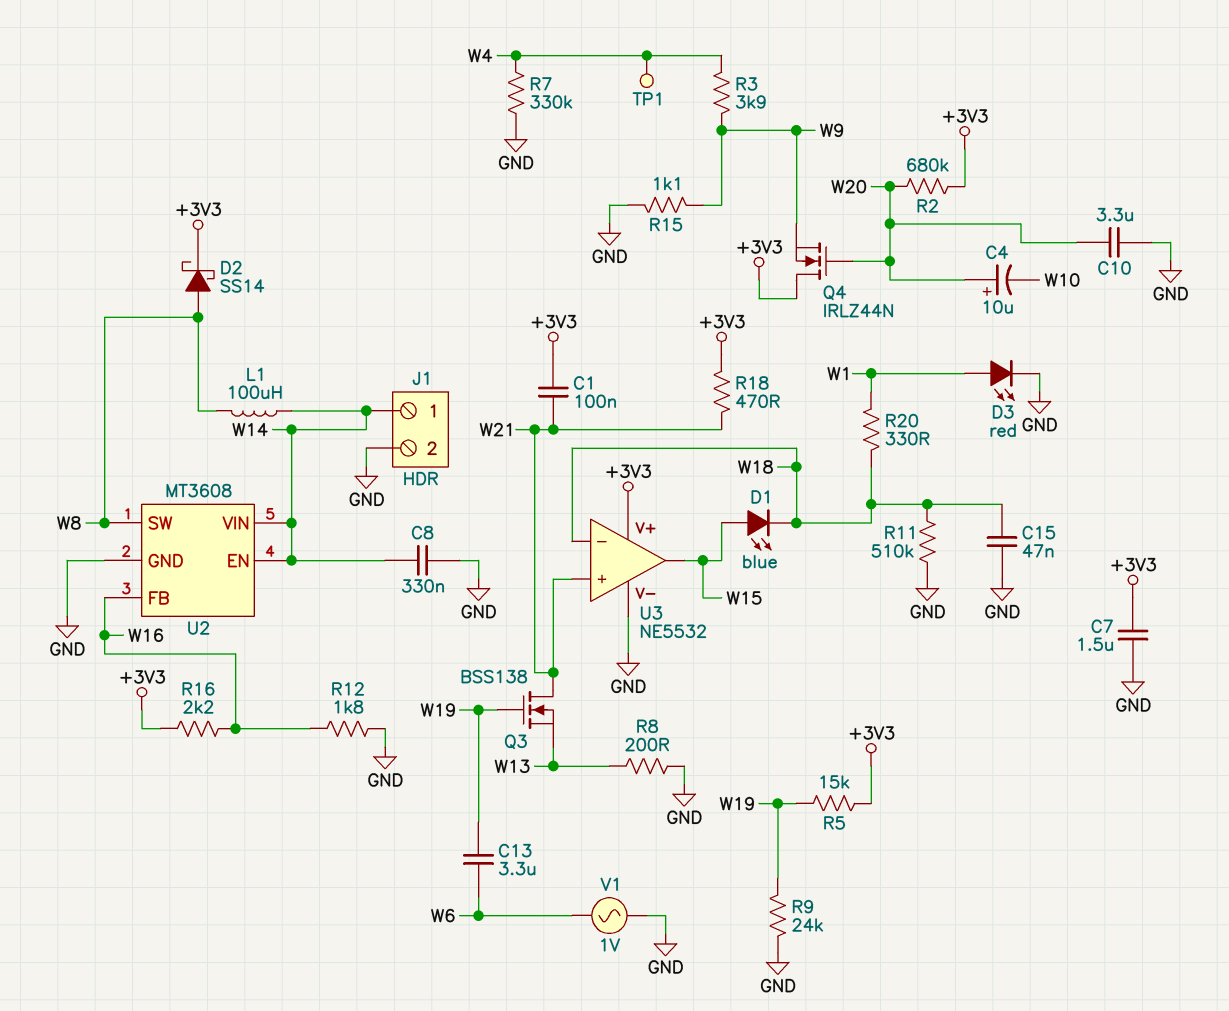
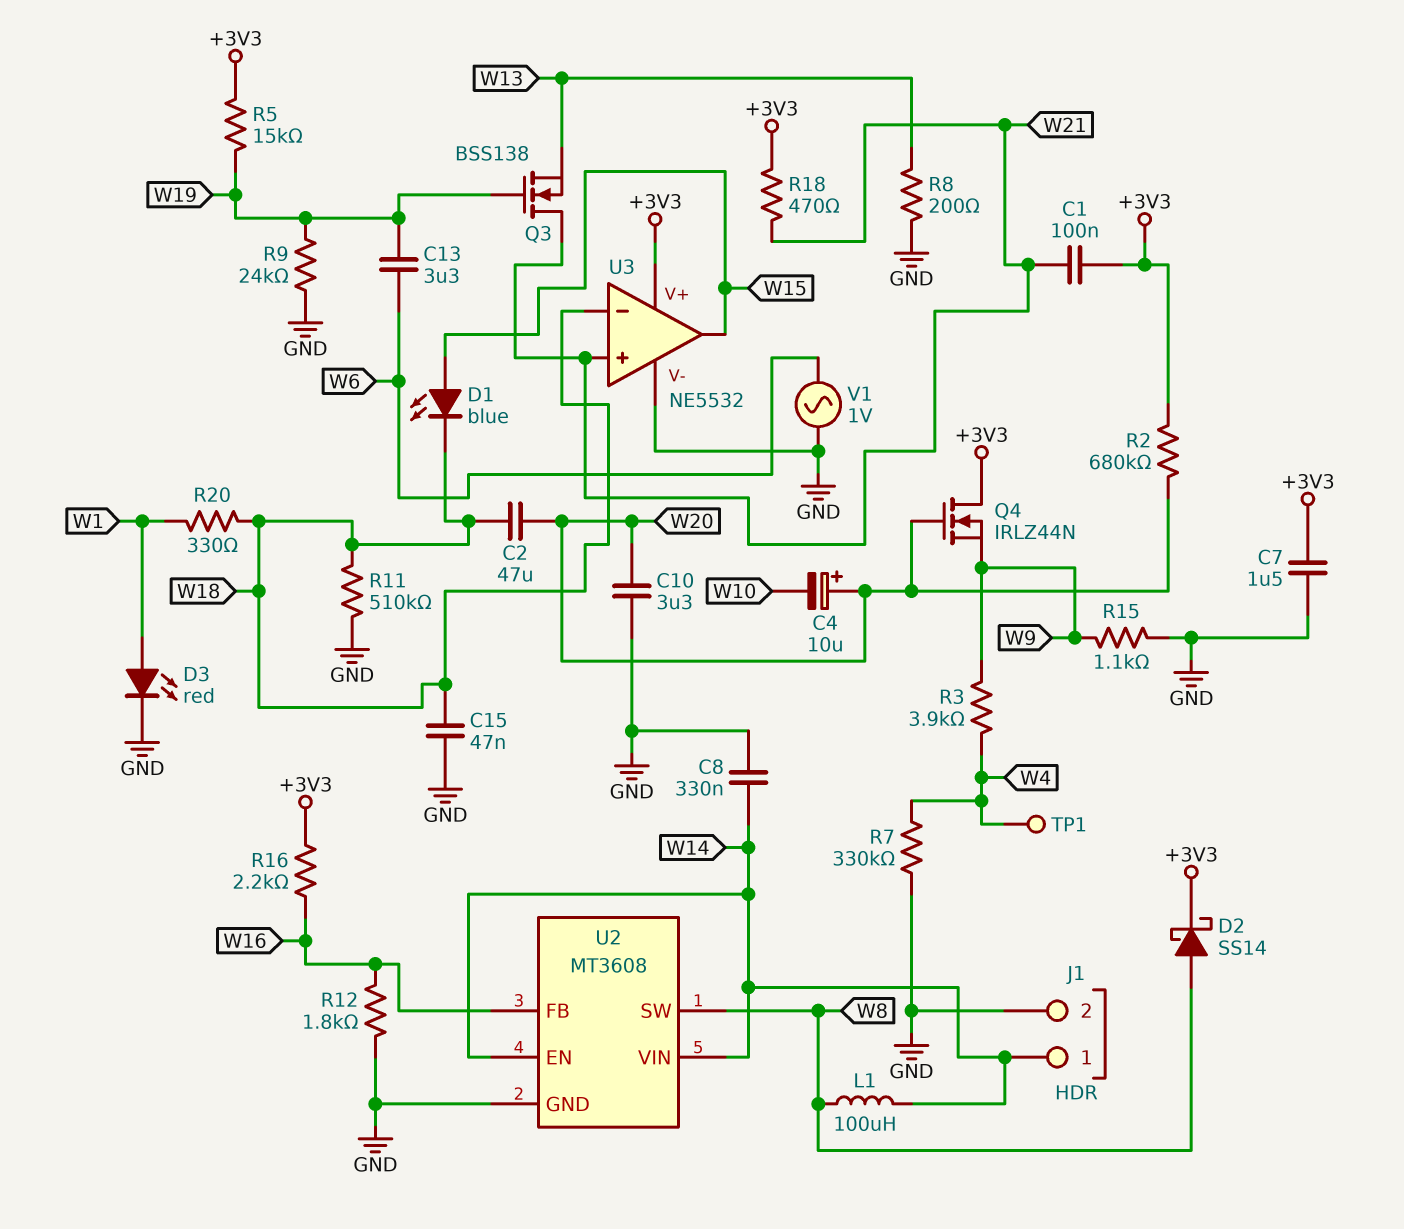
C2: none -> 47uF (W18, W20)

